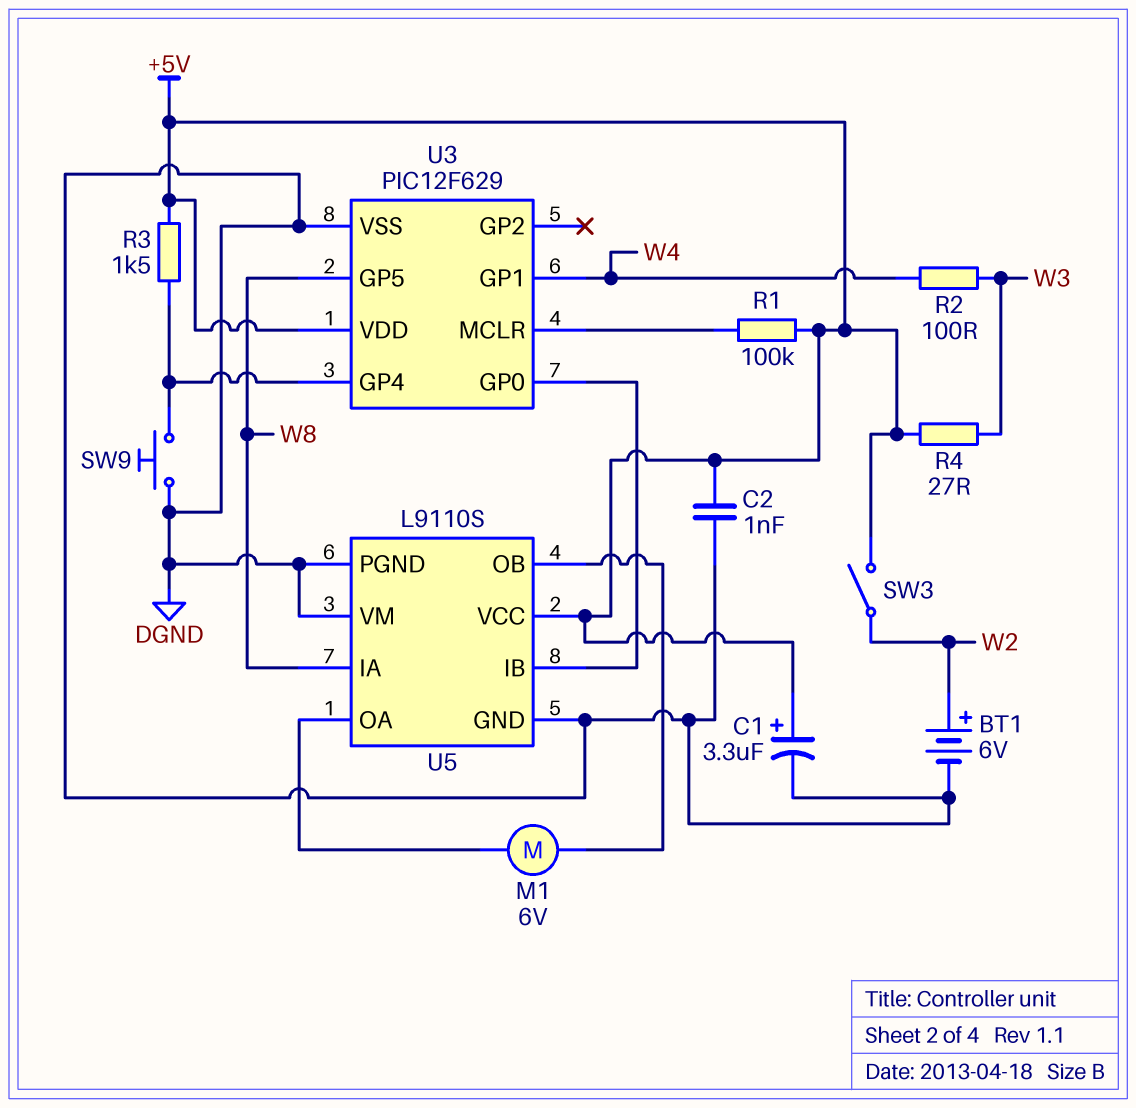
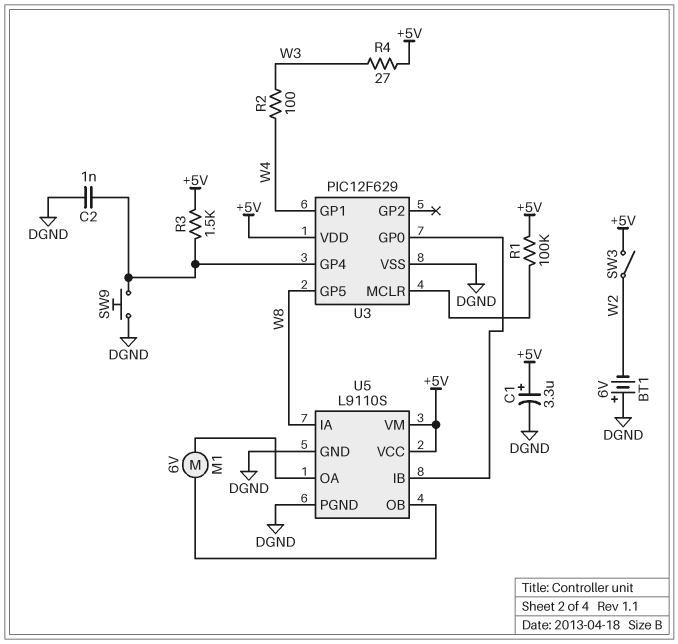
BT1: 6V (plus W2, minus DGND) -> 6V (plus DGND, minus W2)
C2: 1nF (+5V, DGND) -> 1nF (DGND, U3/GP4)
U5 pin VM: DGND -> +5V

